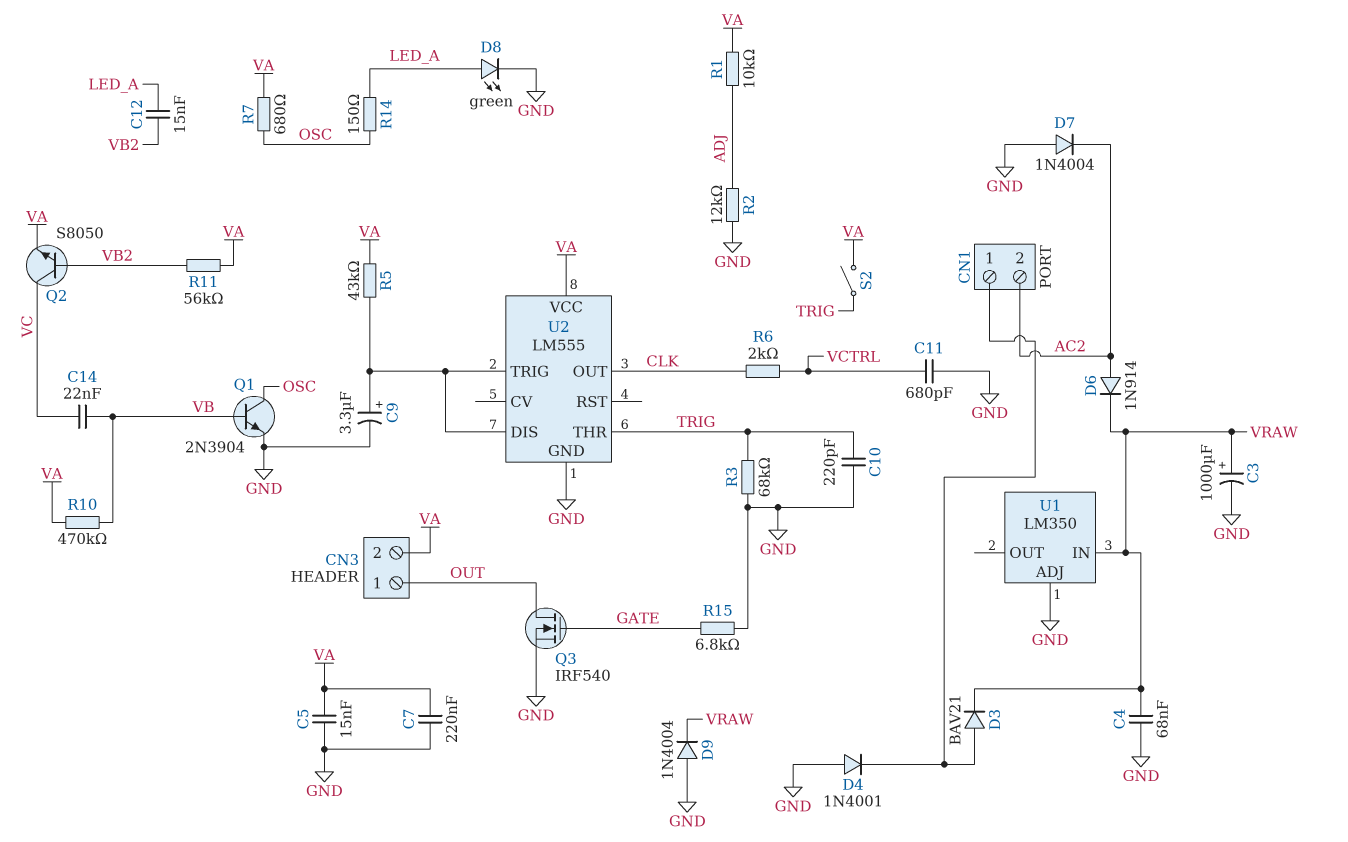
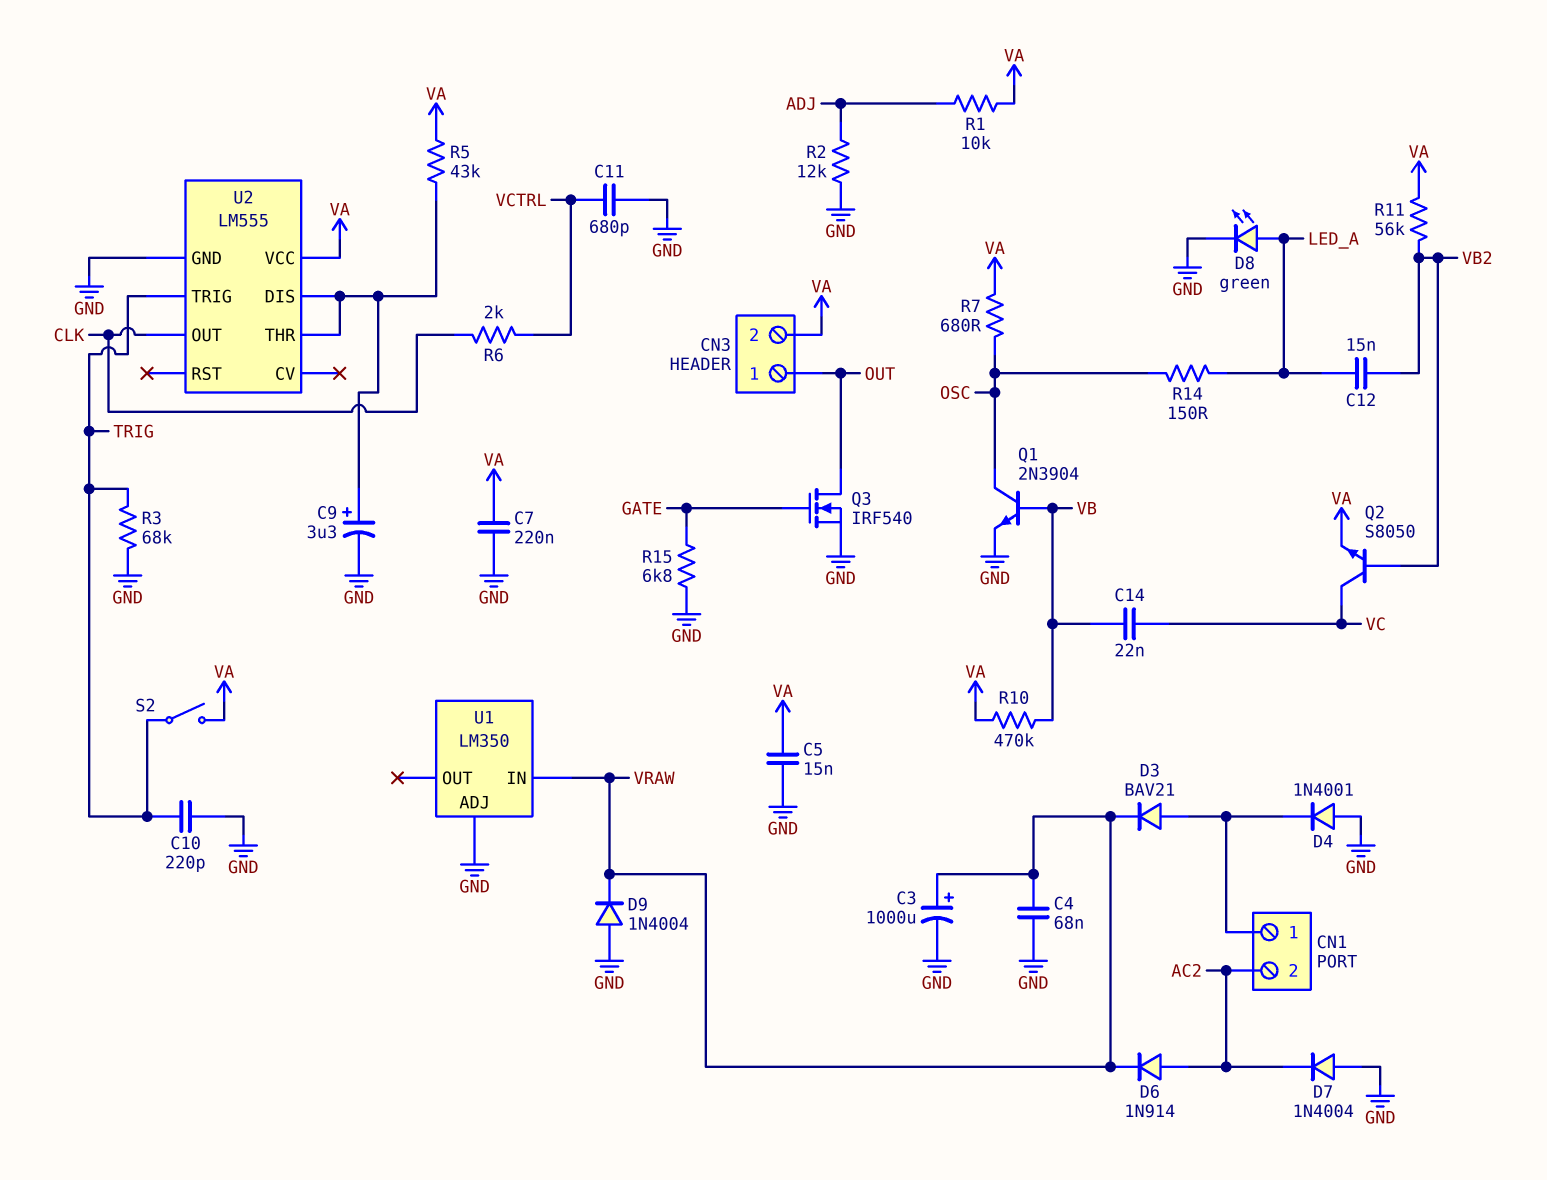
U2 pin THR: TRIG -> U2/DIS
U2 pin TRIG: U2/DIS -> TRIG

